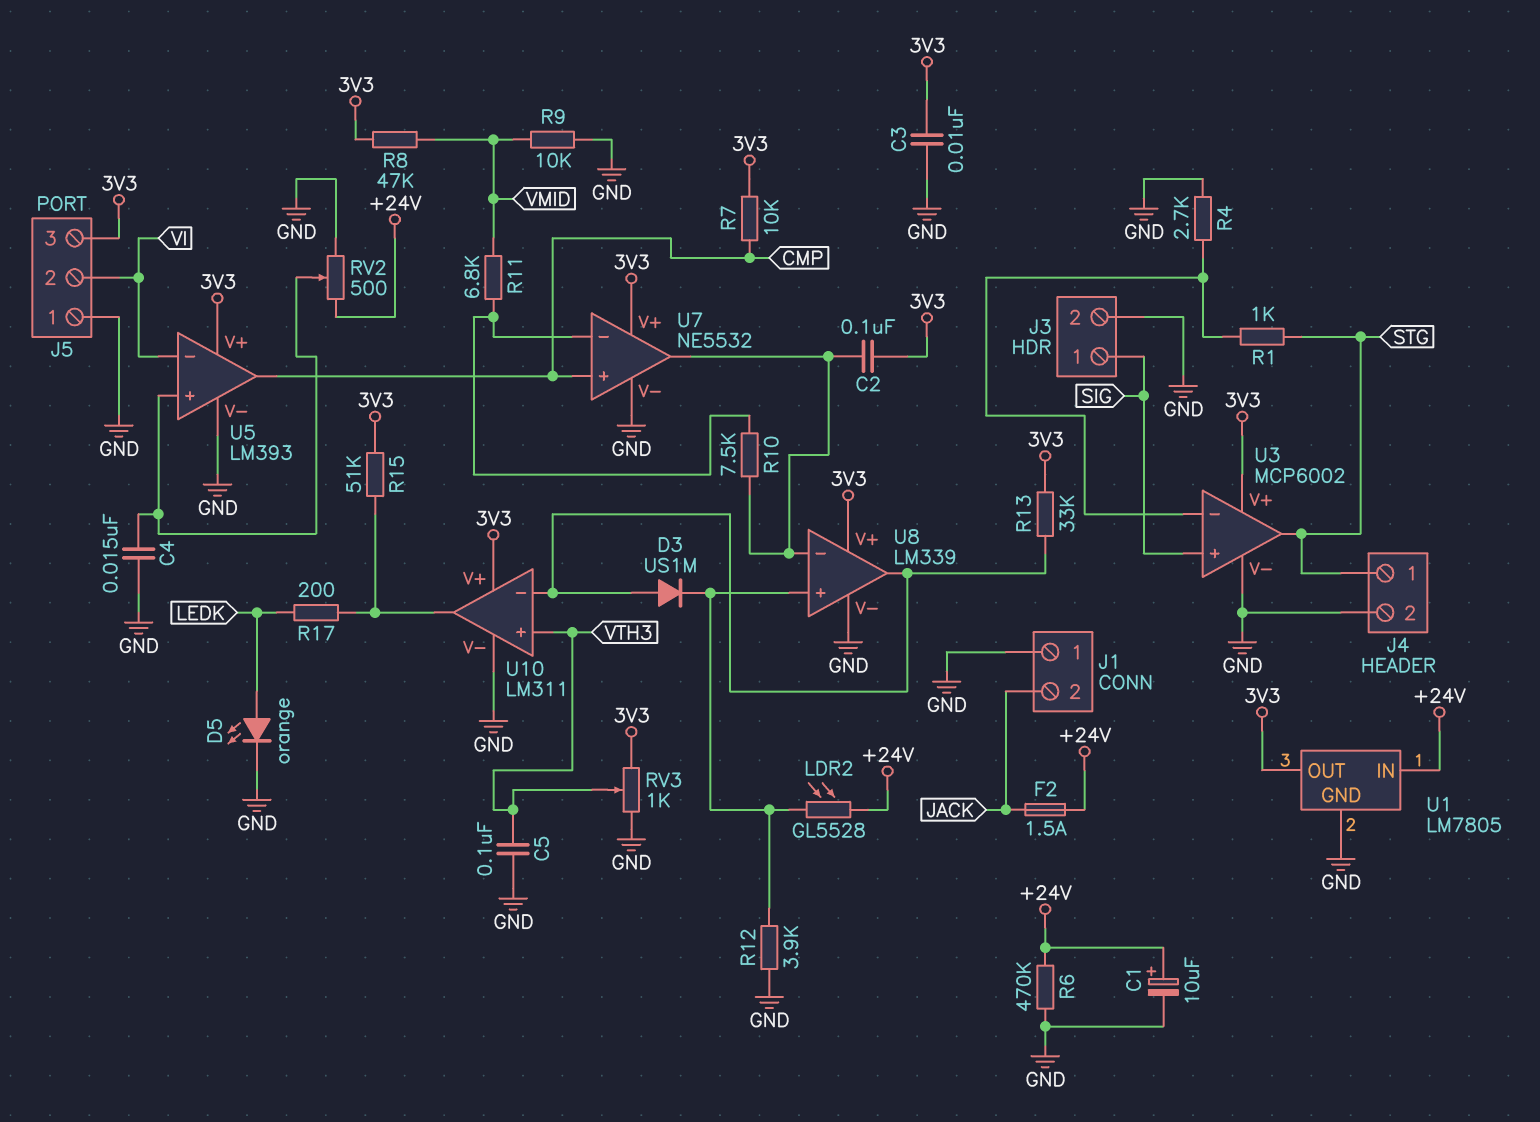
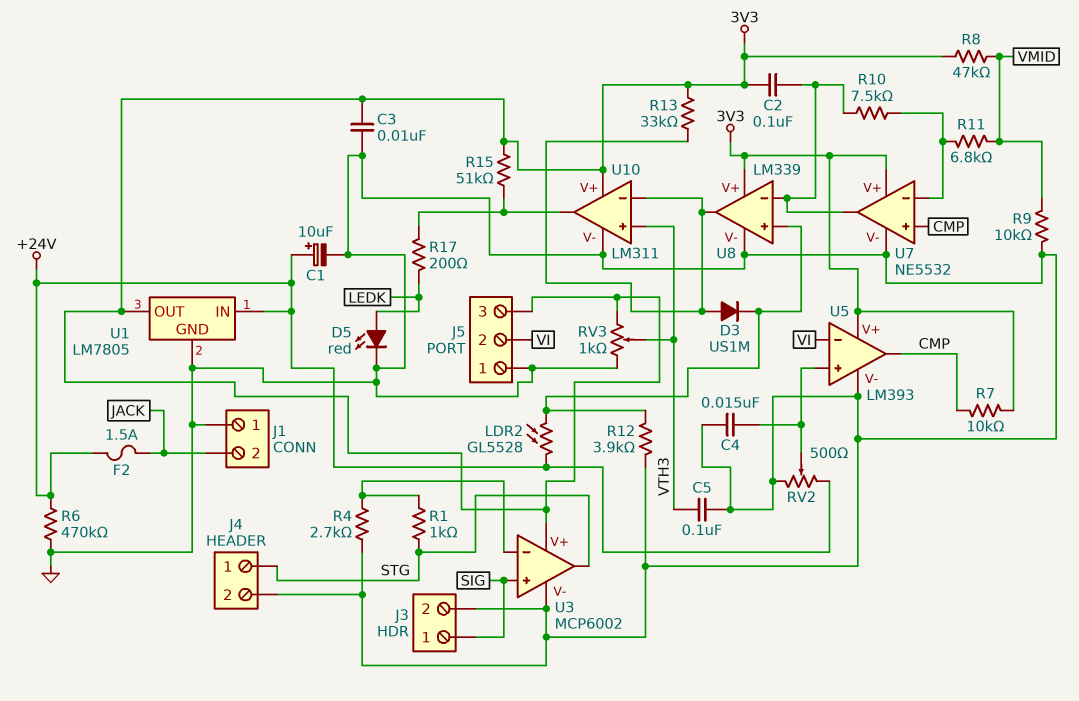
D5: LED orange (A LEDK, K GND) -> LED red (A LEDK, K GND)

